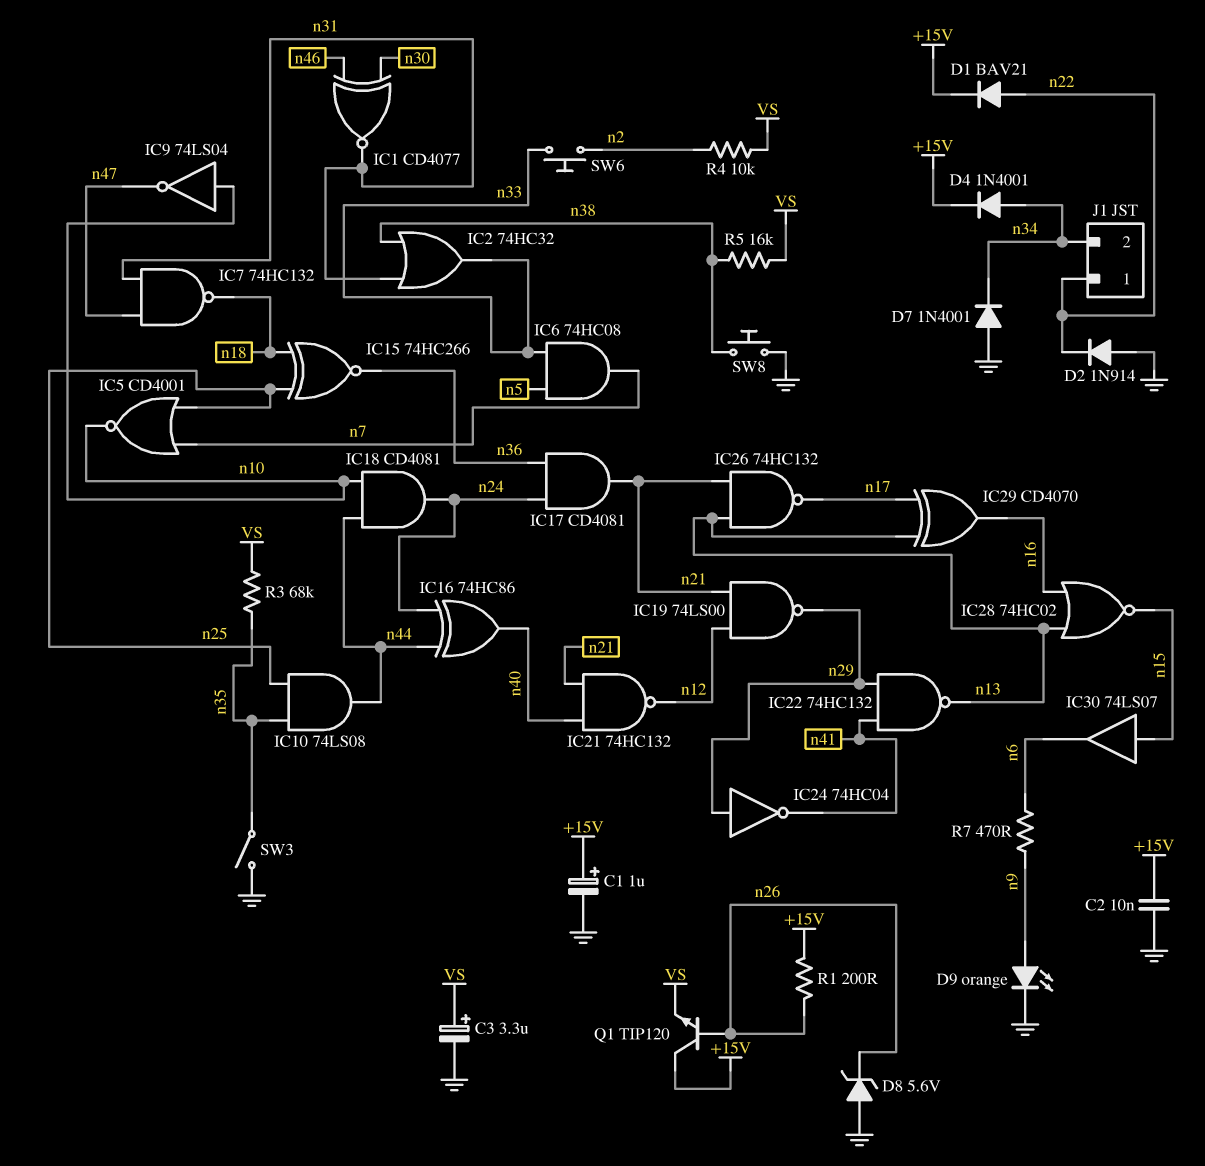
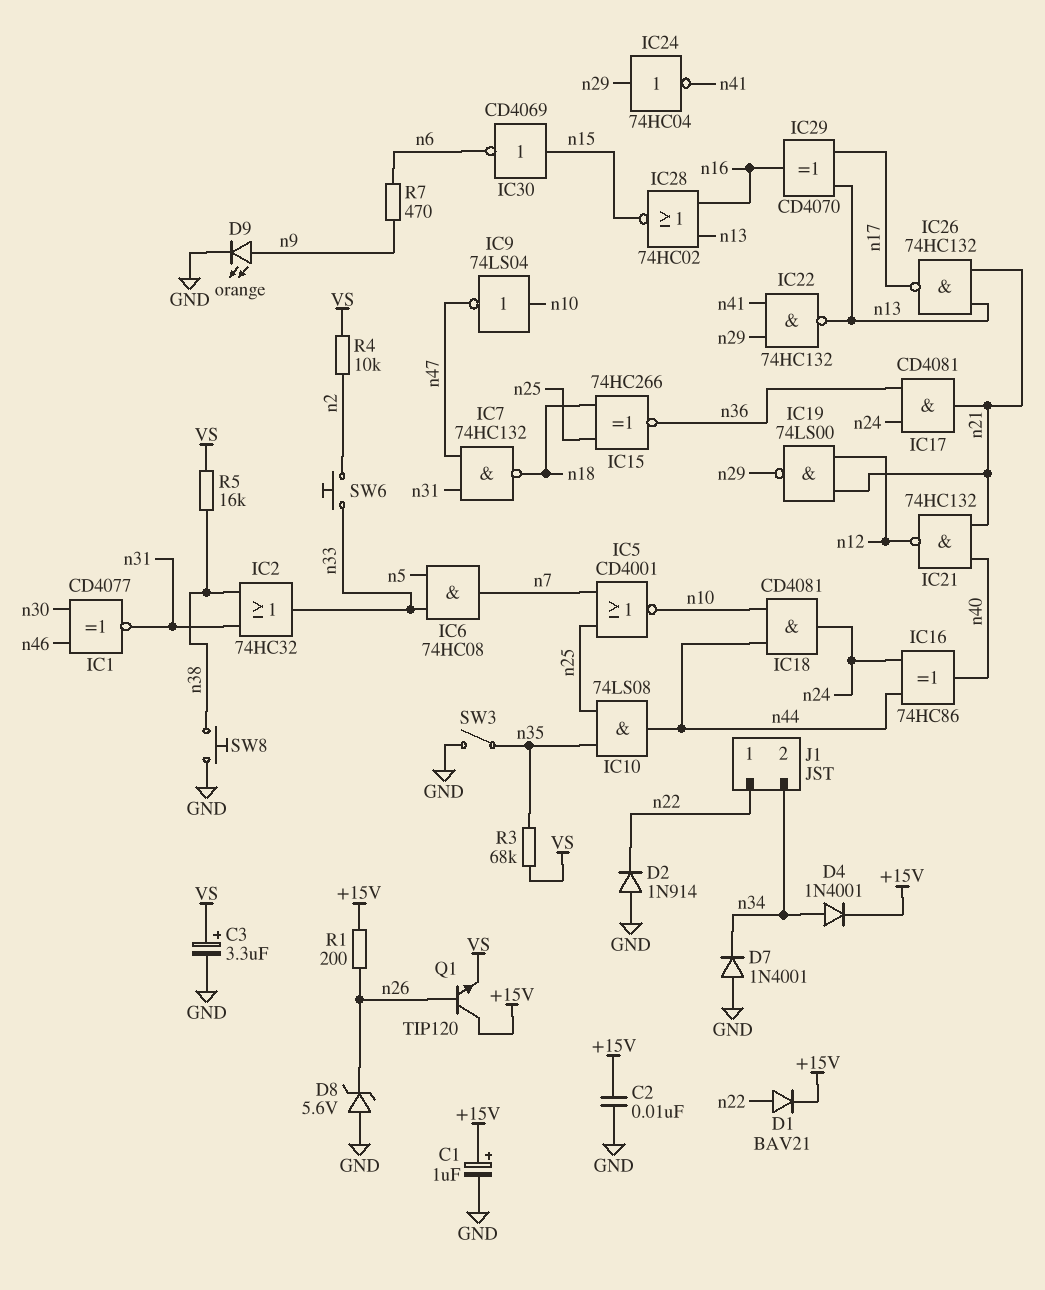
IC30: buffer 74LS07 (in n15, out n6) -> NOT CD4069 (in n15, out n6)

